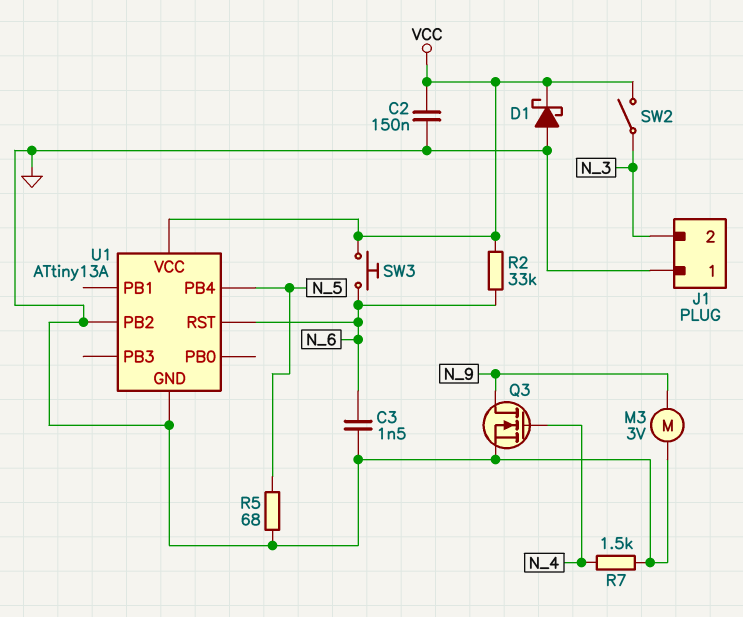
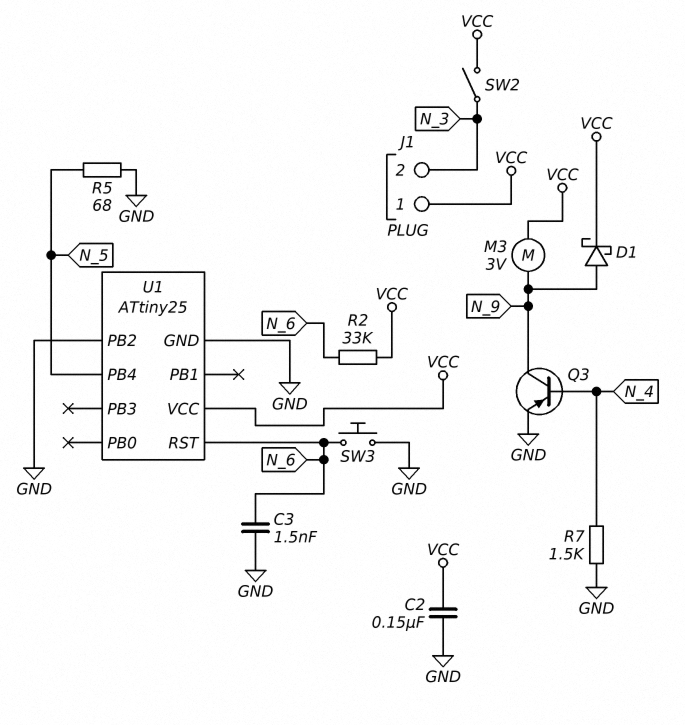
D1: schottky (A GND, K VCC) -> schottky (A N_9, K VCC)
J1 pin 1: GND -> VCC
M3: motor 3V (GND, N_9) -> motor 3V (N_9, VCC)
Q3: NMOS (G N_4, D N_9, S GND) -> PNP (B N_4, C N_9, E GND)
SW3: button (N_6, VCC) -> button (GND, N_6)
U1: ATtiny13A -> ATtiny25

